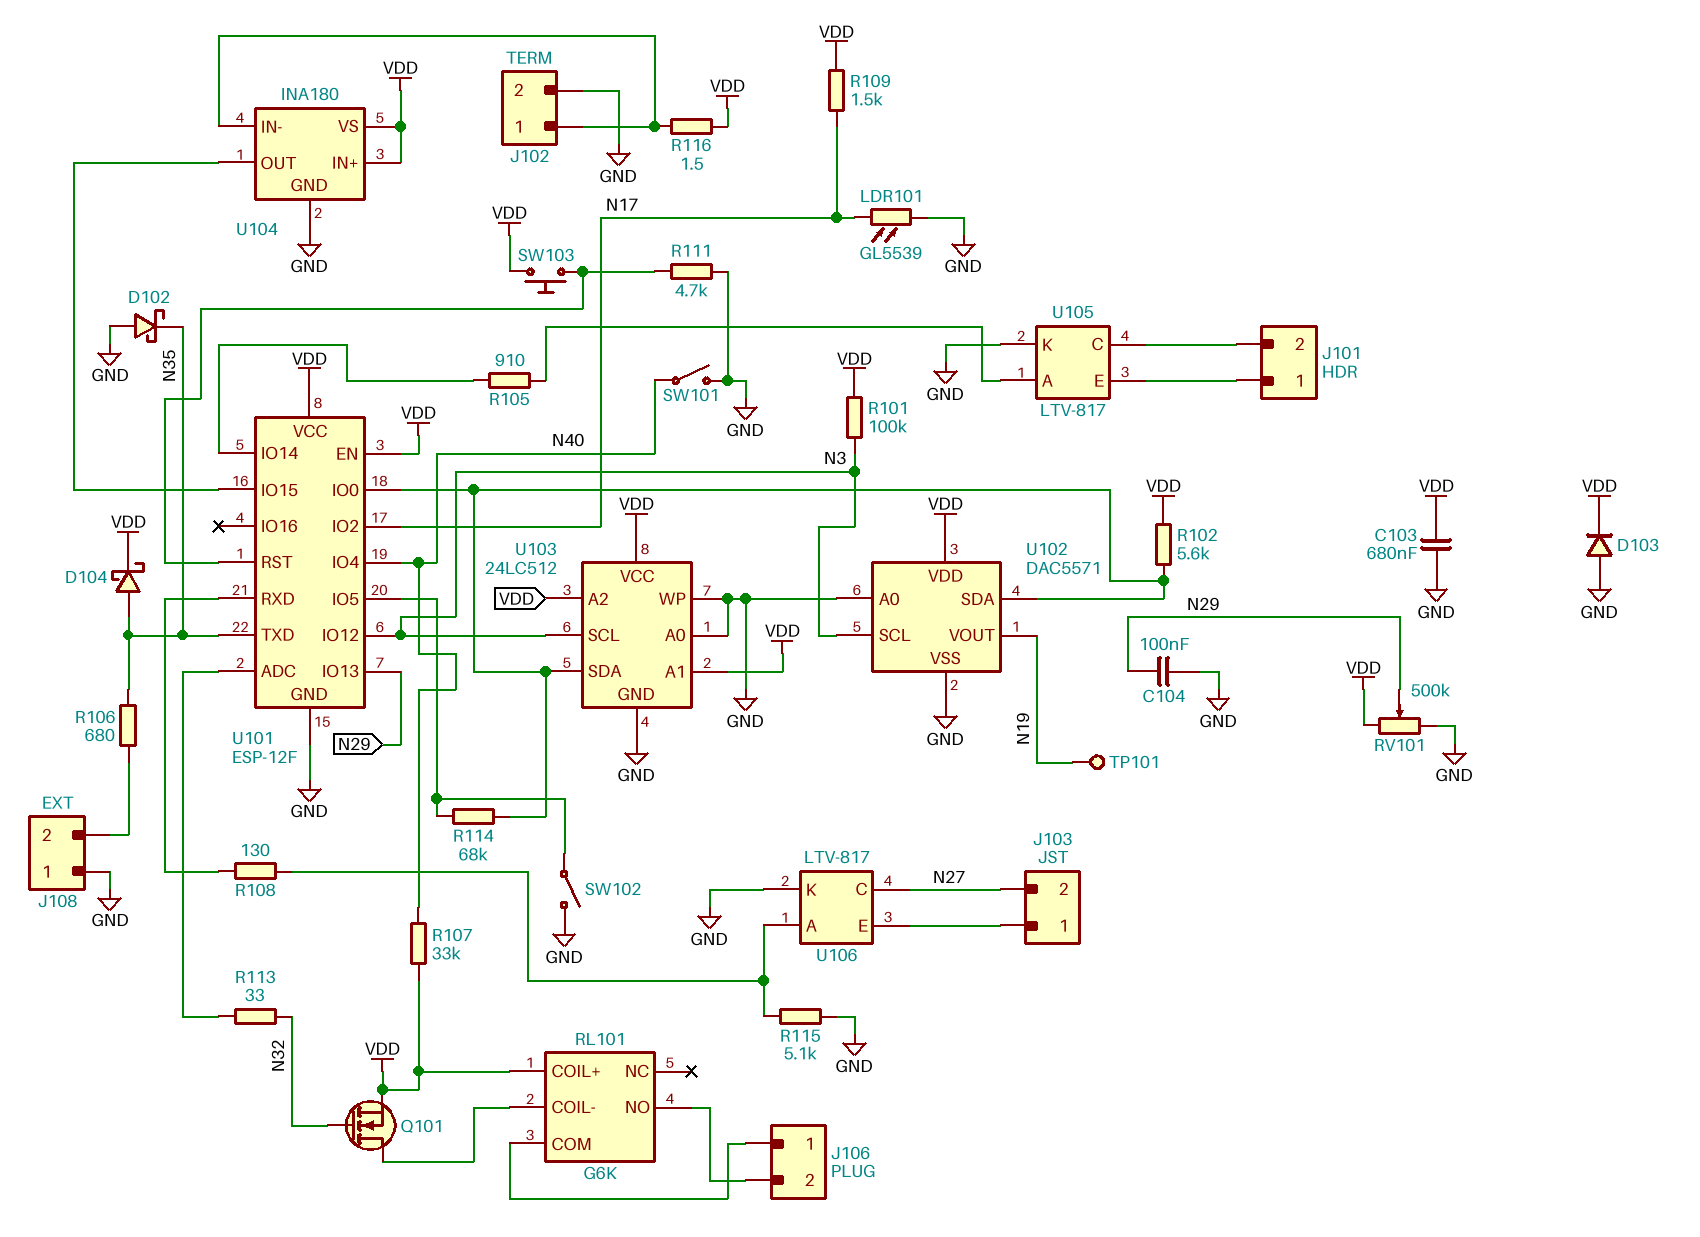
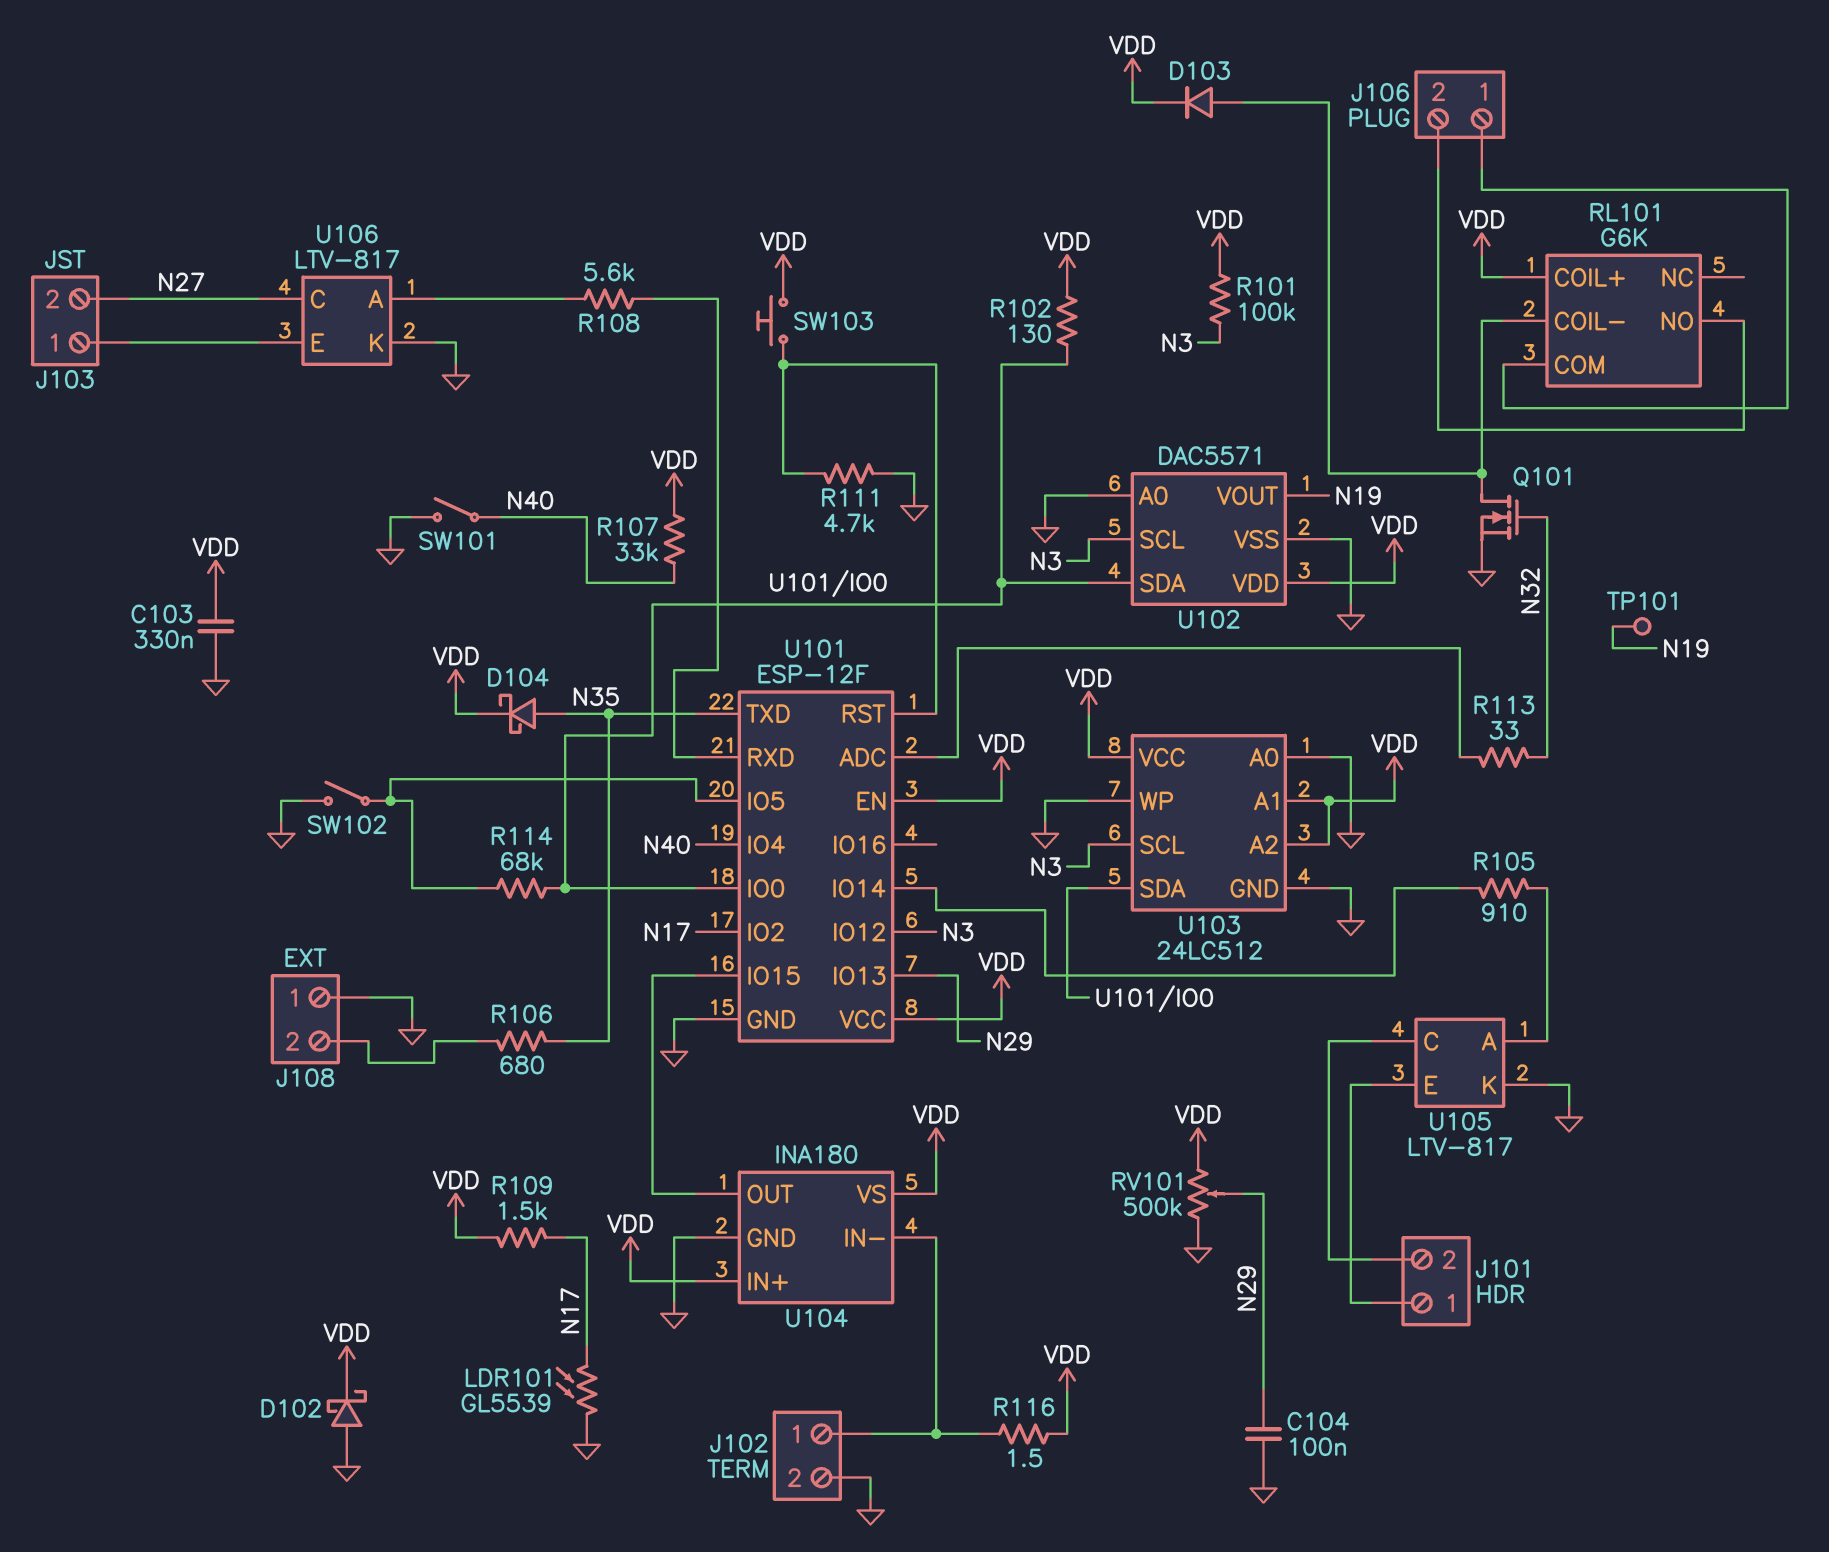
C103: 680nF (GND, VDD) -> 330nF (GND, VDD)
D102: schottky (A GND, K N35) -> schottky (A GND, K VDD)
D103: diode (A GND, K VDD) -> diode (A RL101/COIL-, K VDD)
Q101: NMOS (G N32, D RL101/COIL-, S VDD) -> NMOS (G N32, D RL101/COIL-, S GND)
R102: 5.6k (U101/IO0, VDD) -> 130 (U101/IO0, VDD)
R108: 130 (U101/RXD, U106/A) -> 5.6k (U101/RXD, U106/A)
R115: 5.1k (GND, U106/A) -> none

